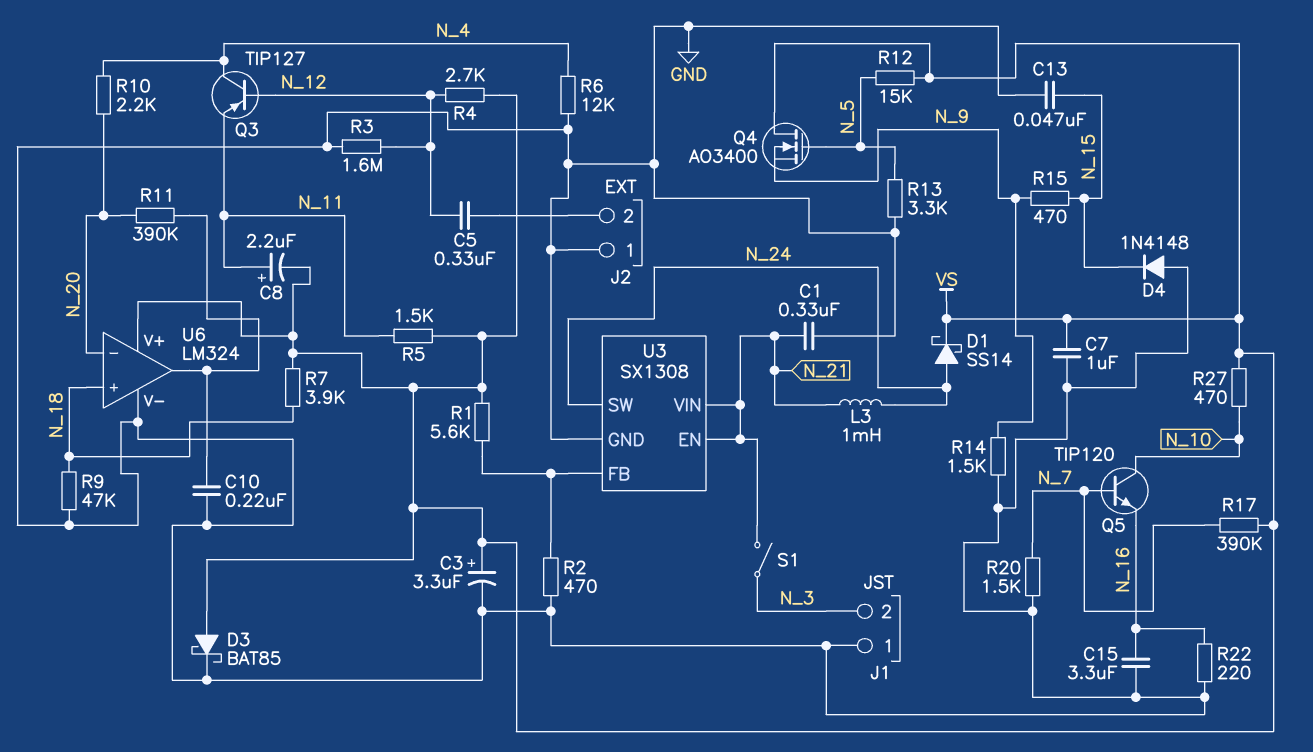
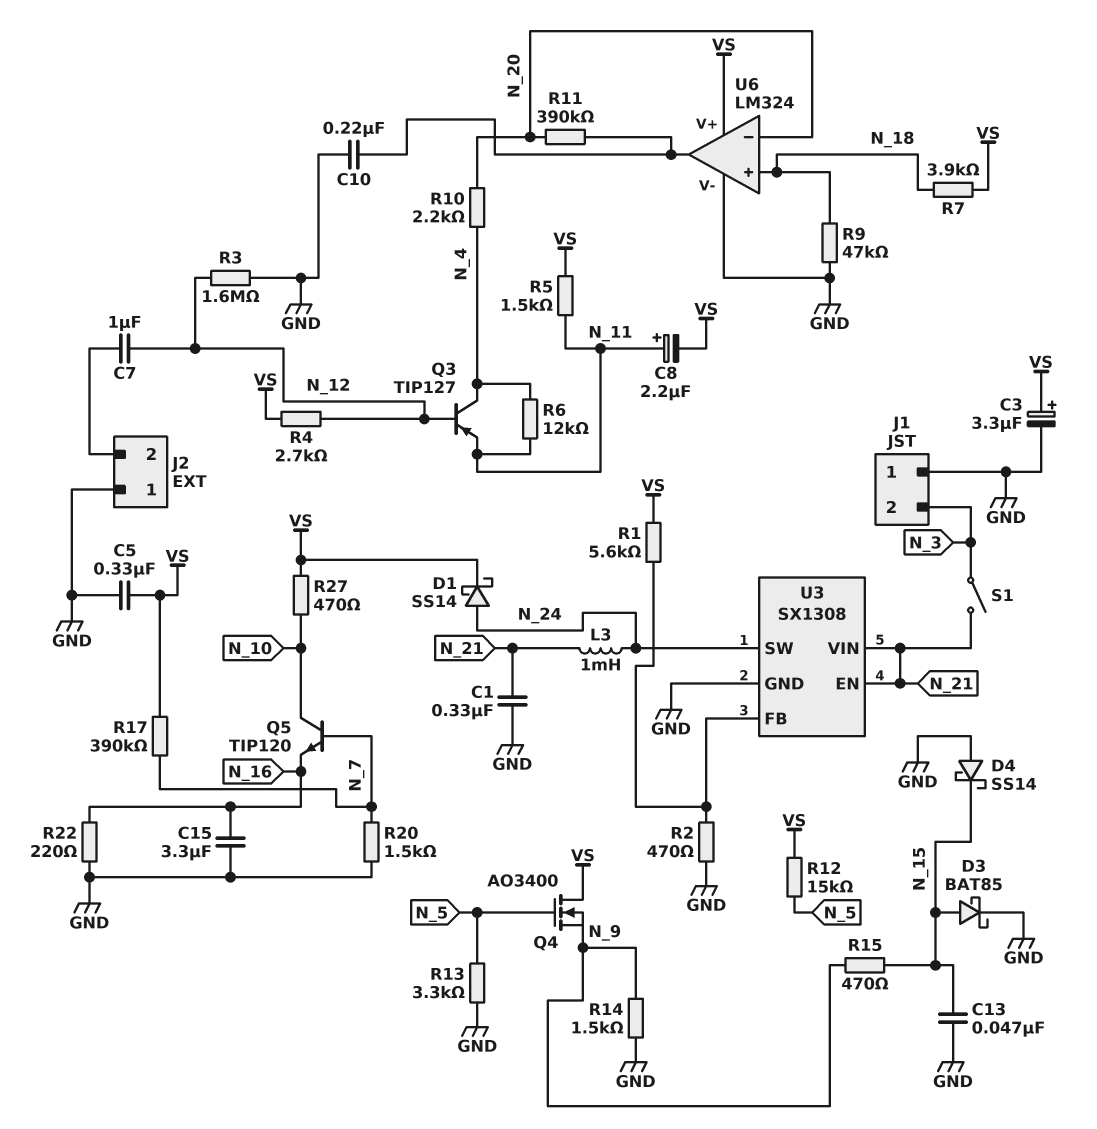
C5: 330nF (J2/2, N_12) -> 330nF (GND, VS)
C7: 1uF (GND, VS) -> 1uF (J2/2, N_12)
D3: schottky BAT85 (A VS, K GND) -> schottky BAT85 (A N_15, K GND)
D4: diode 1N4148 (A GND, K N_15) -> schottky SS14 (A GND, K N_15)
R6: 12k (GND, N_4) -> 12k (N_4, N_11)

